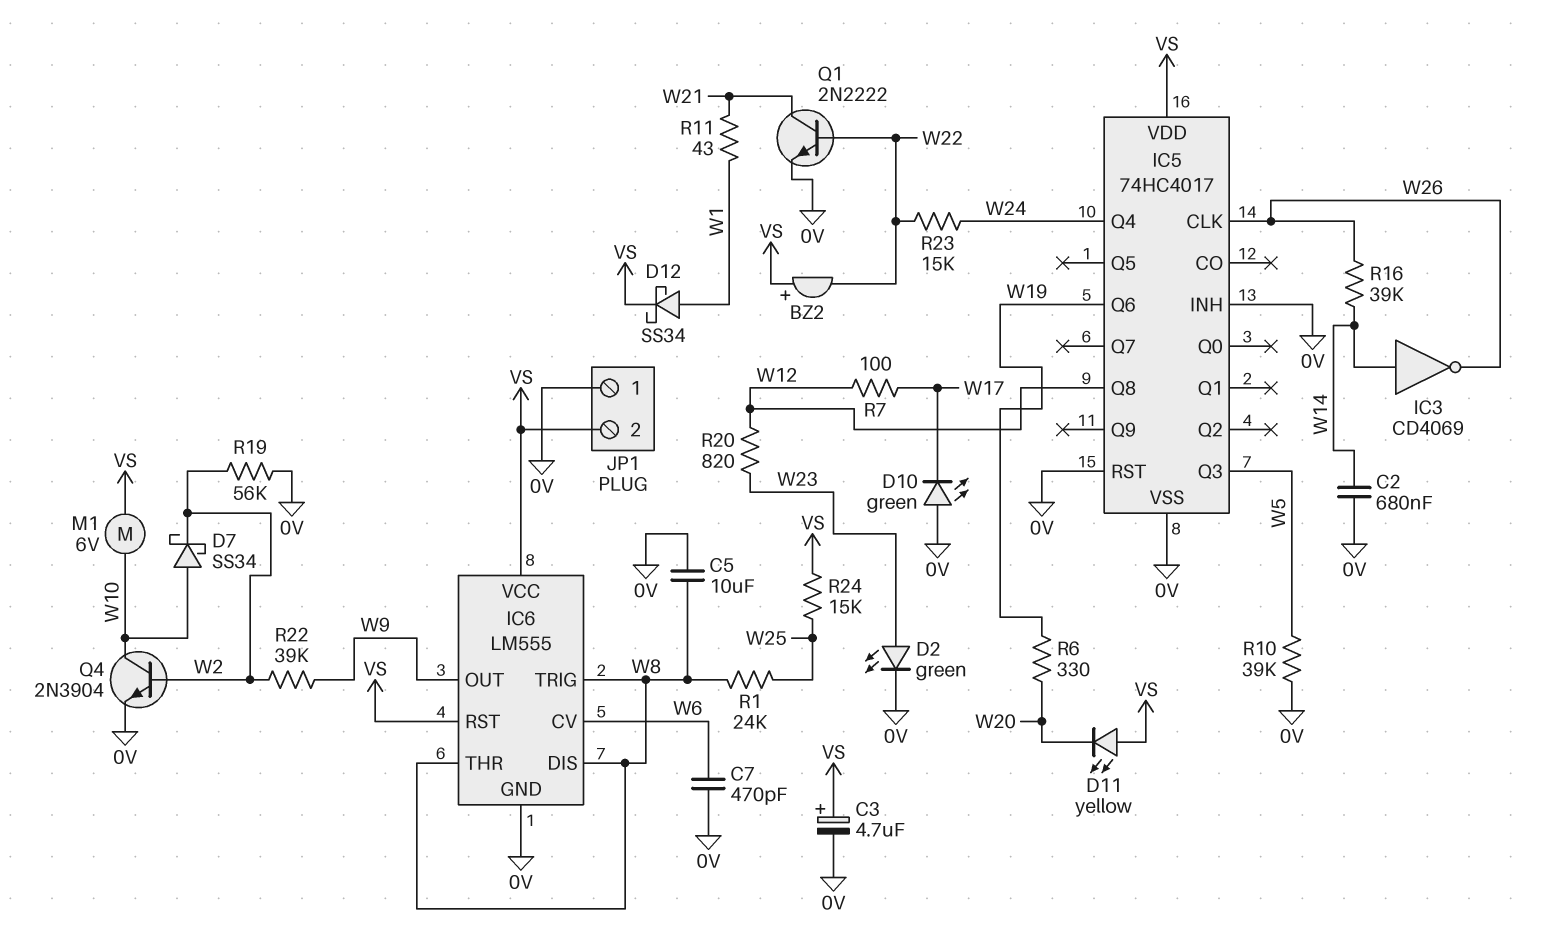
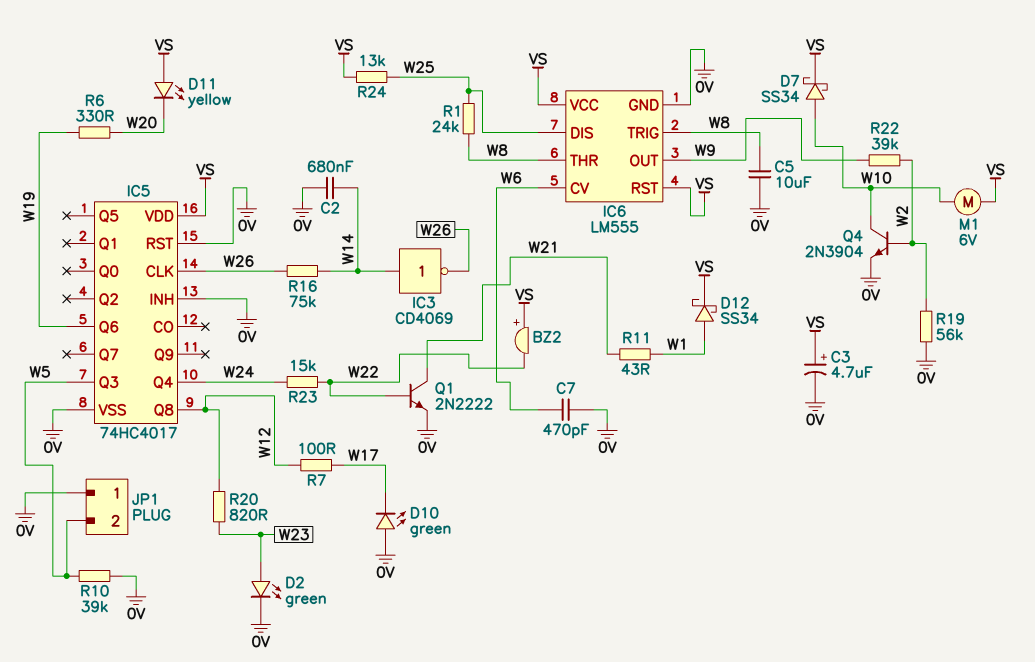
D7: schottky SS34 (A W10, K W2) -> schottky SS34 (A W10, K VS)
IC6 pin DIS: W8 -> W25
JP1 pin 2: VS -> W5
R16: 39k (W14, W26) -> 75k (W14, W26)
R24: 15k (VS, W25) -> 13k (VS, W25)

